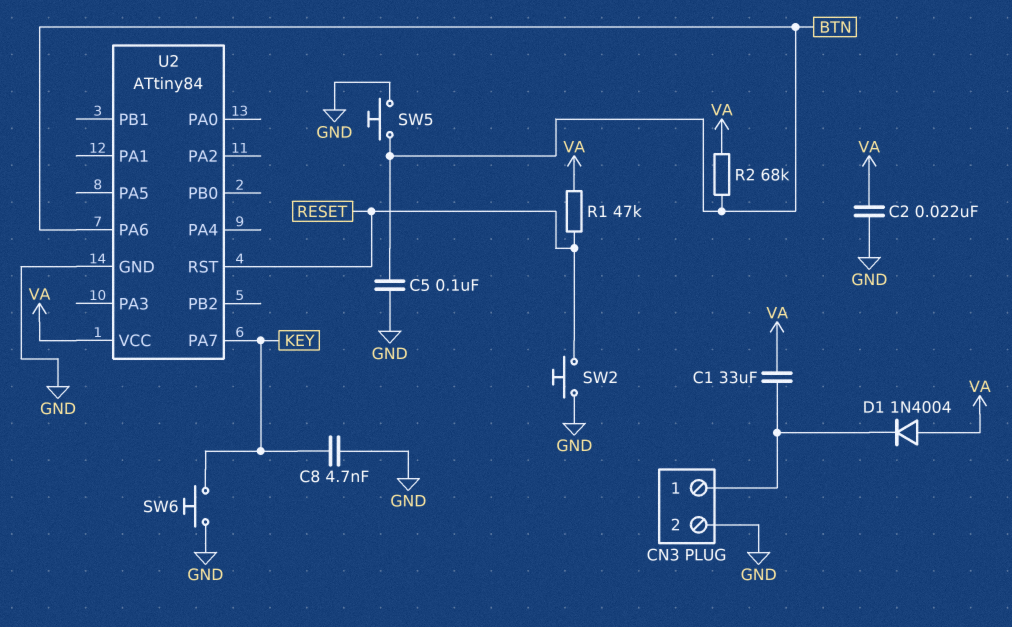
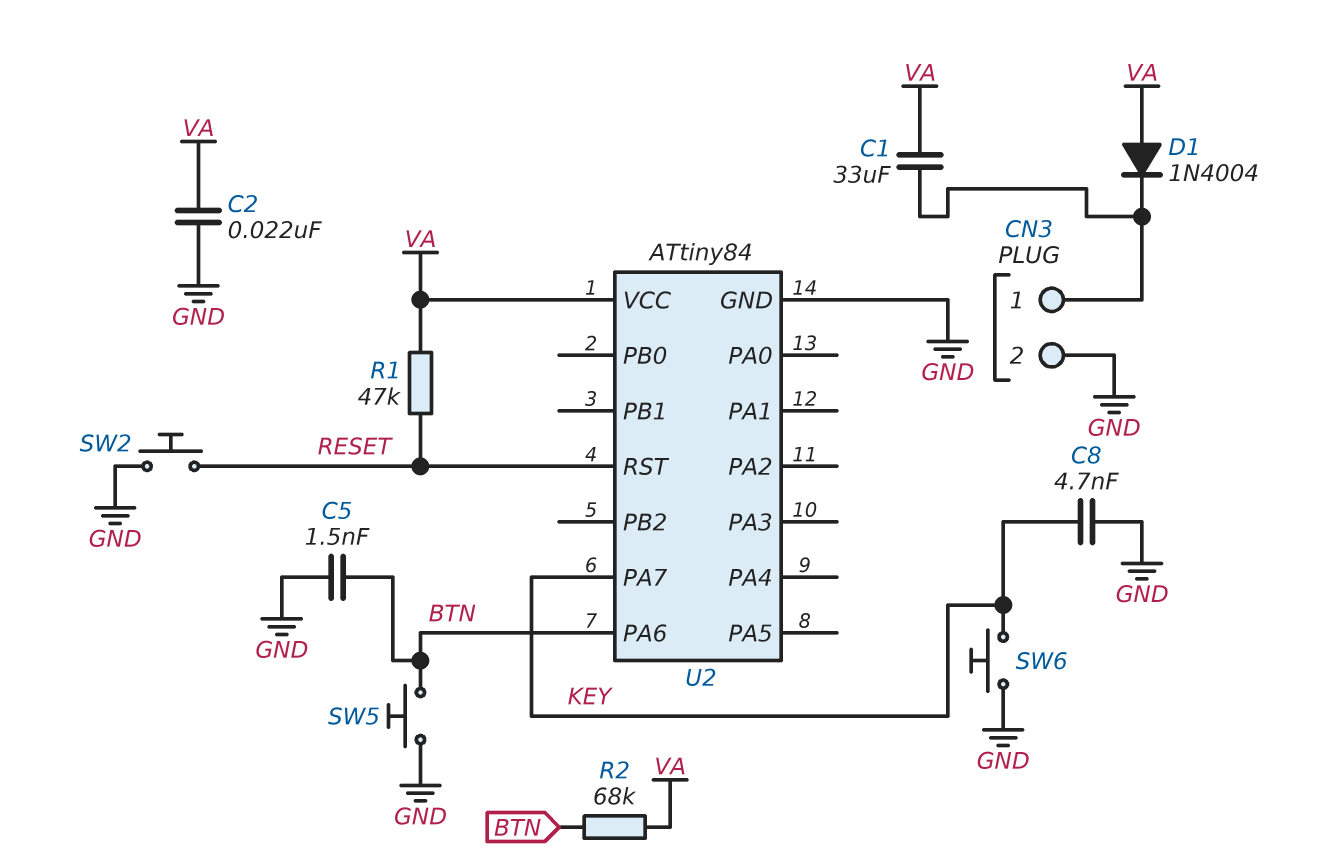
C5: 100nF (BTN, GND) -> 1.5nF (BTN, GND)

